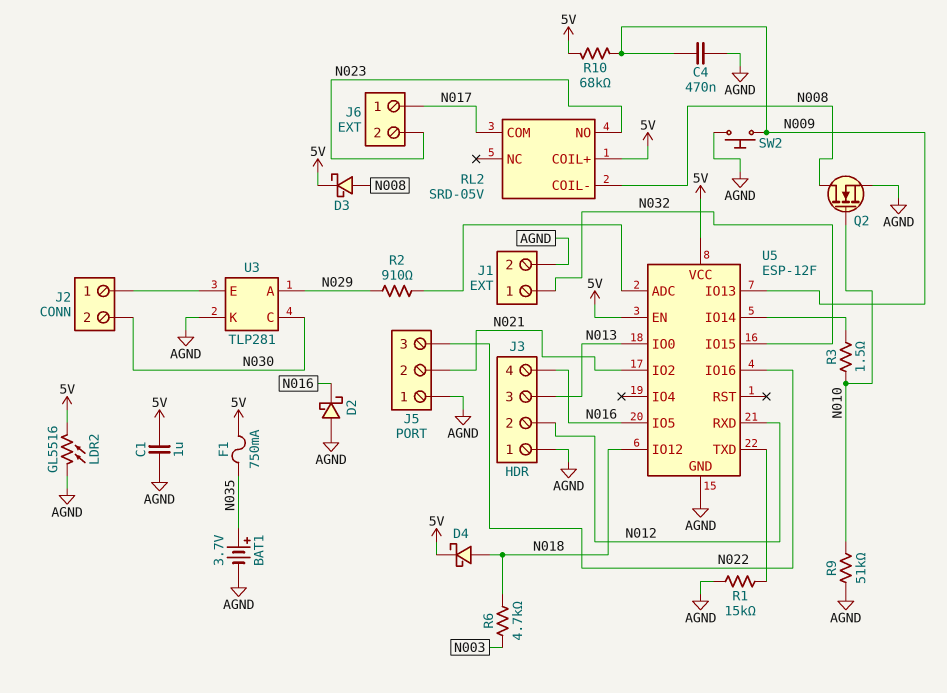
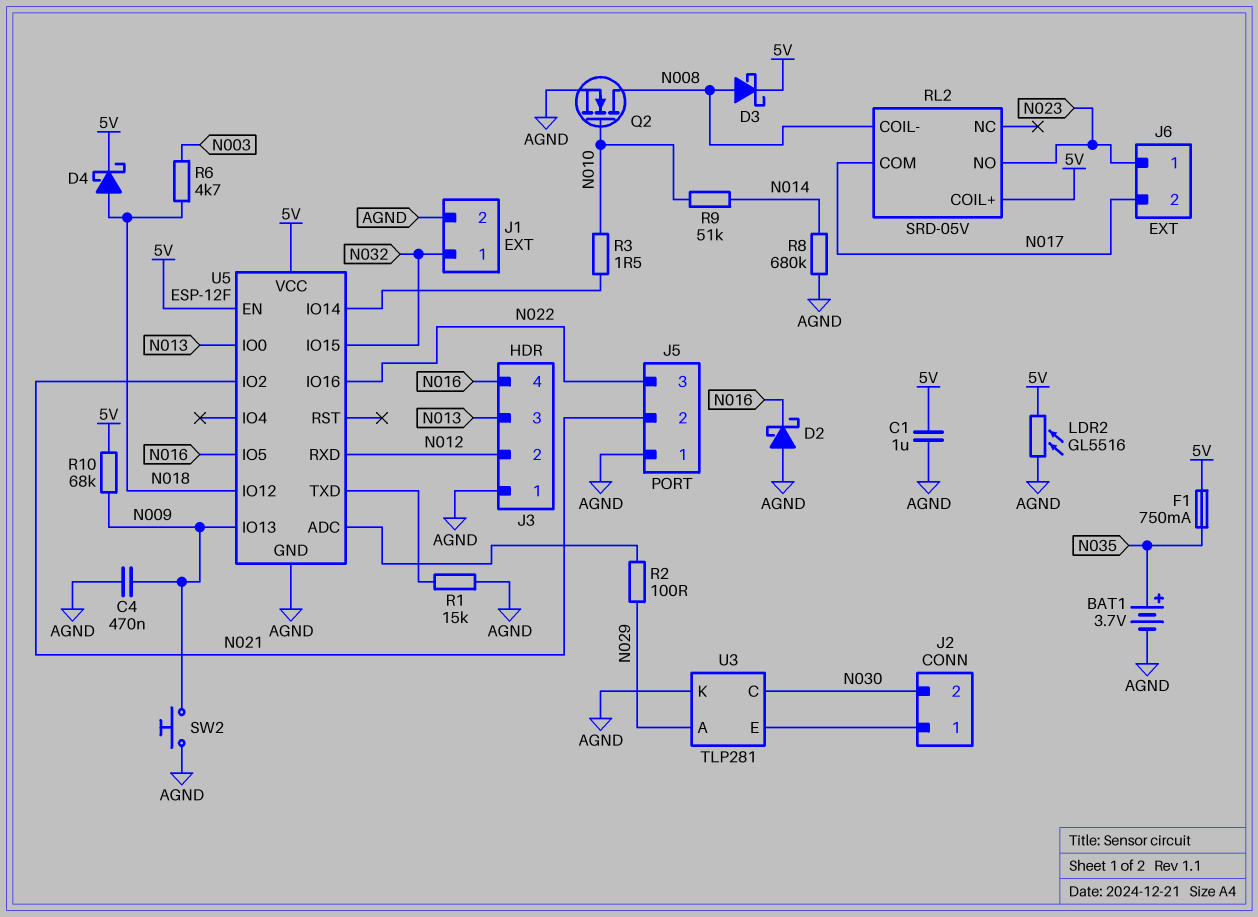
J6 pin 1: N017 -> N023
J6 pin 2: N023 -> N017
R2: 910 (N029, U5/ADC) -> 100 (N029, U5/ADC)
R8: none -> 680k (AGND, N014)
R9: 51k (AGND, N010) -> 51k (N010, N014)

